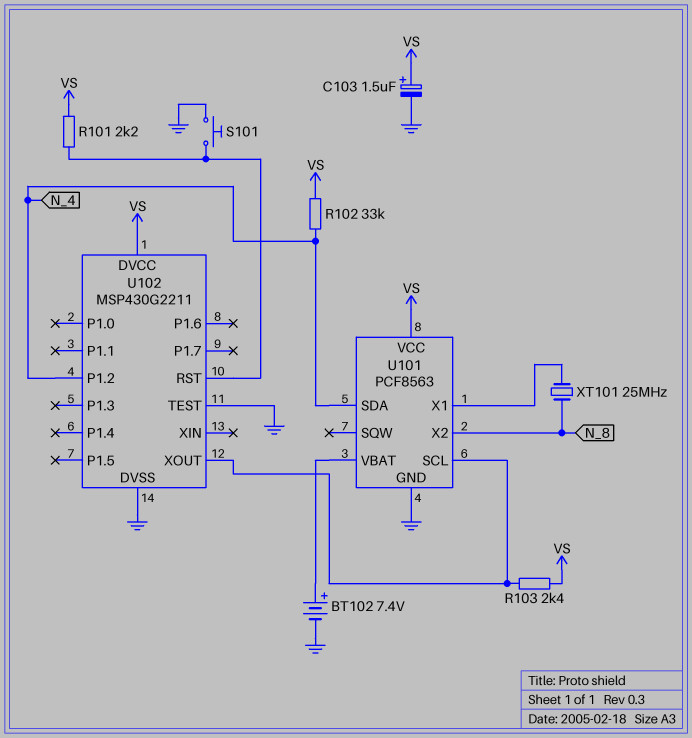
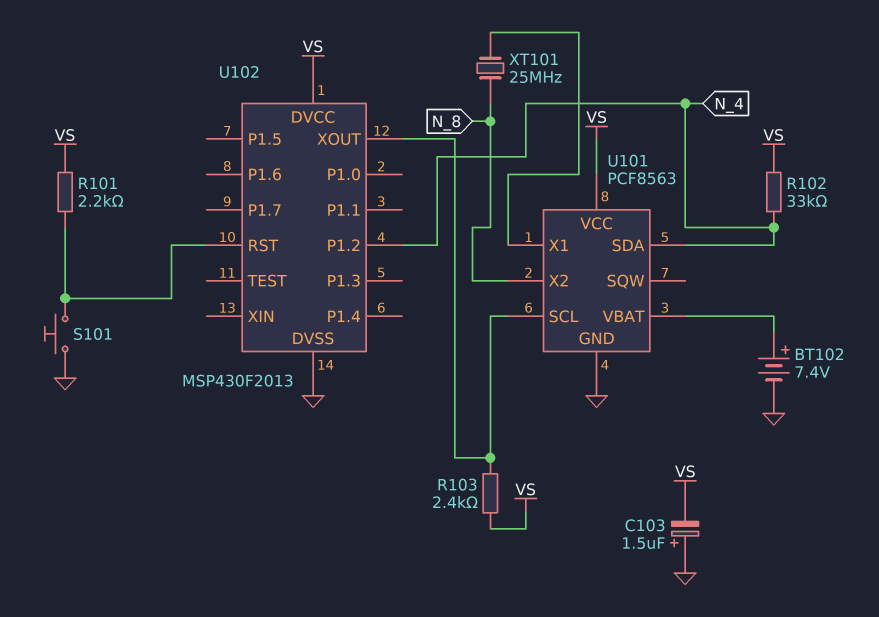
C103: 1.5uF (plus VS, minus GND) -> 1.5uF (plus GND, minus VS)
U102: MSP430G2211 -> MSP430F2013
U102 pin TEST: GND -> none

